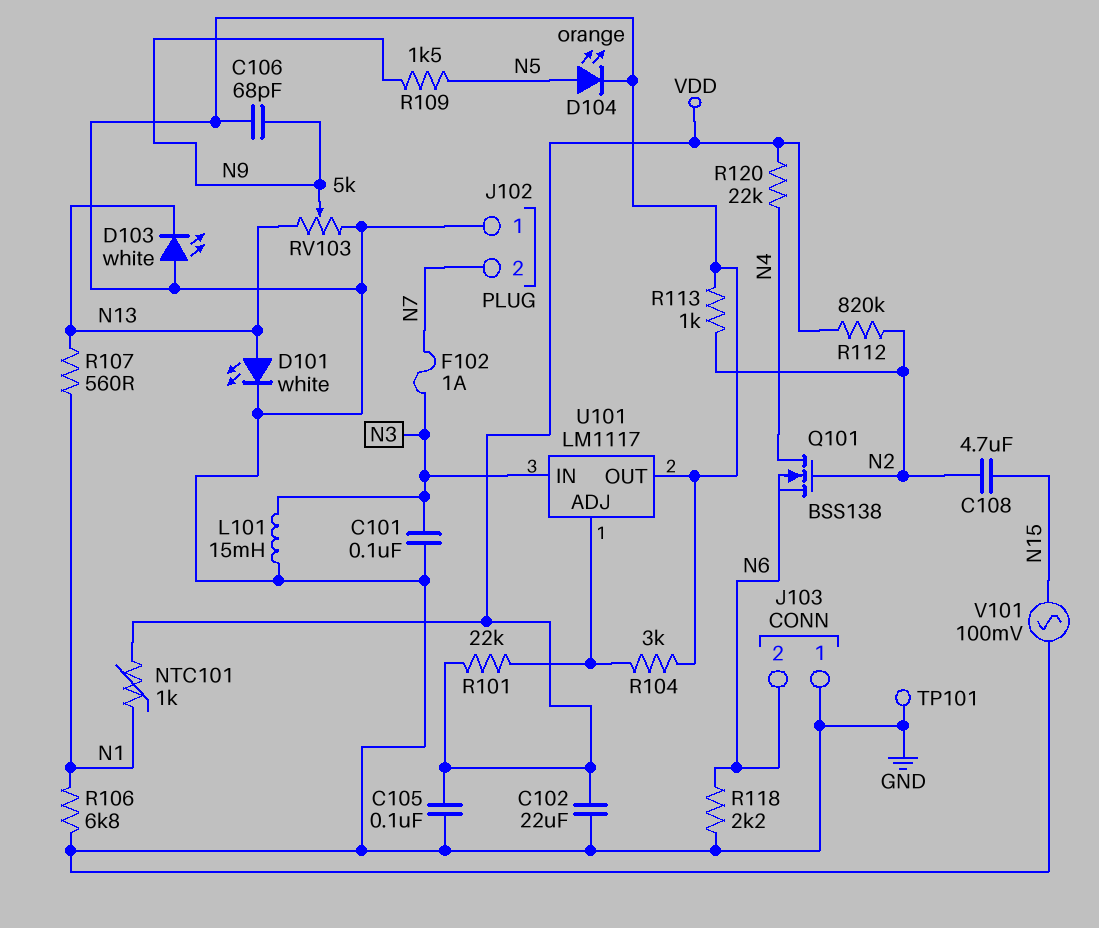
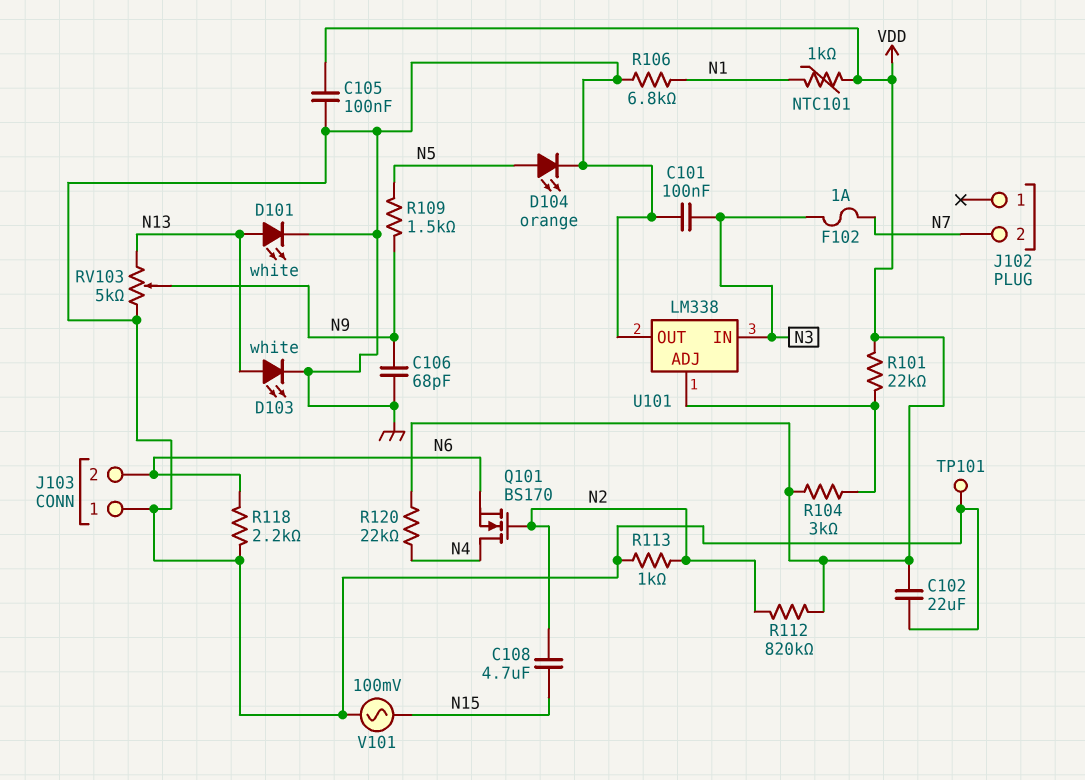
D103: LED white (A GND, K N13) -> LED white (A N13, K GND)
J102 pin 1: GND -> none
L101: 15mH (GND, N3) -> none
Q101: NMOS BSS138 (G N2, D N4, S N6) -> NMOS BS170 (G N2, D N4, S N6)
R104: 3k (GND, U101/ADJ) -> 3k (U101/ADJ, VDD)
R107: 560 (N1, N13) -> none
U101: LM1117 -> LM338

